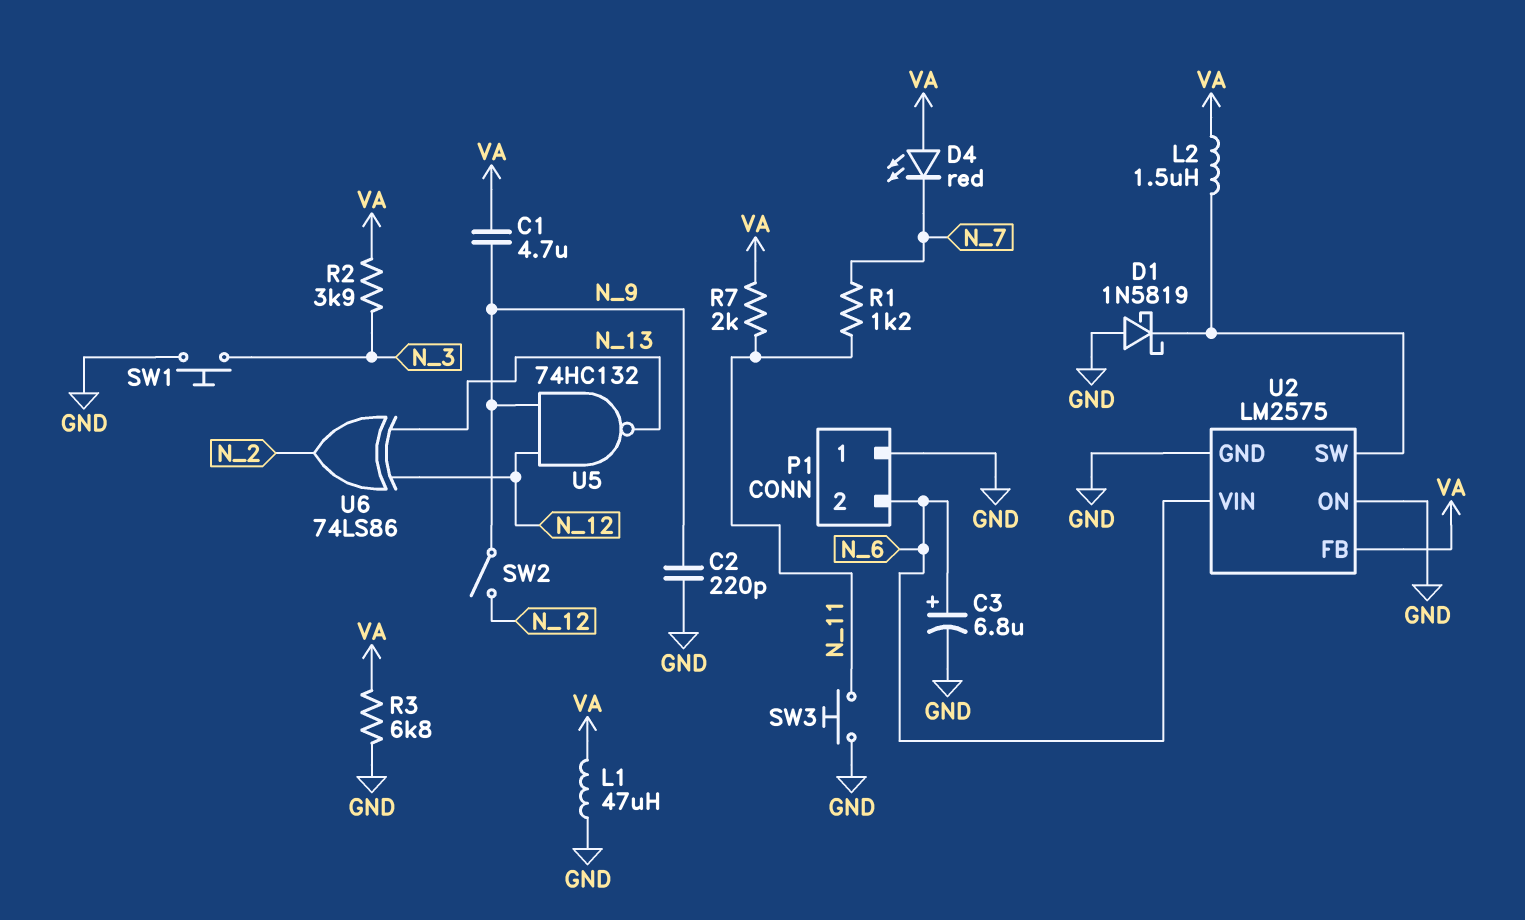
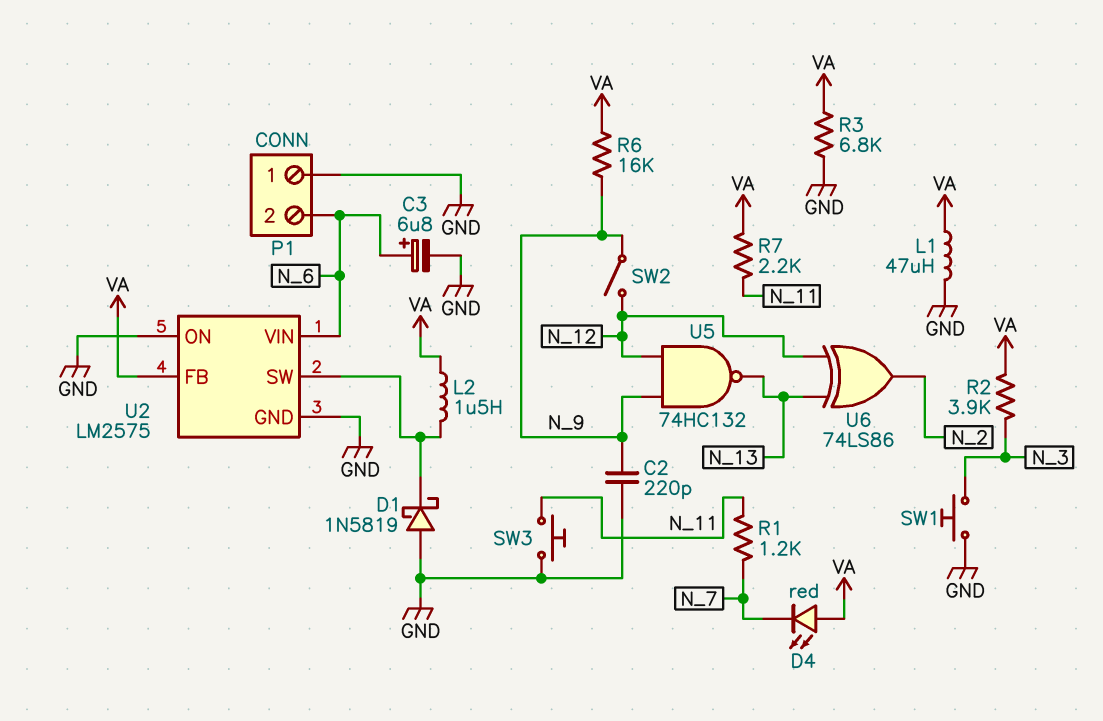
C1: 4.7uF (N_9, VA) -> none
R6: none -> 16k (N_9, VA)
R7: 2k (N_11, VA) -> 2.2k (N_11, VA)

